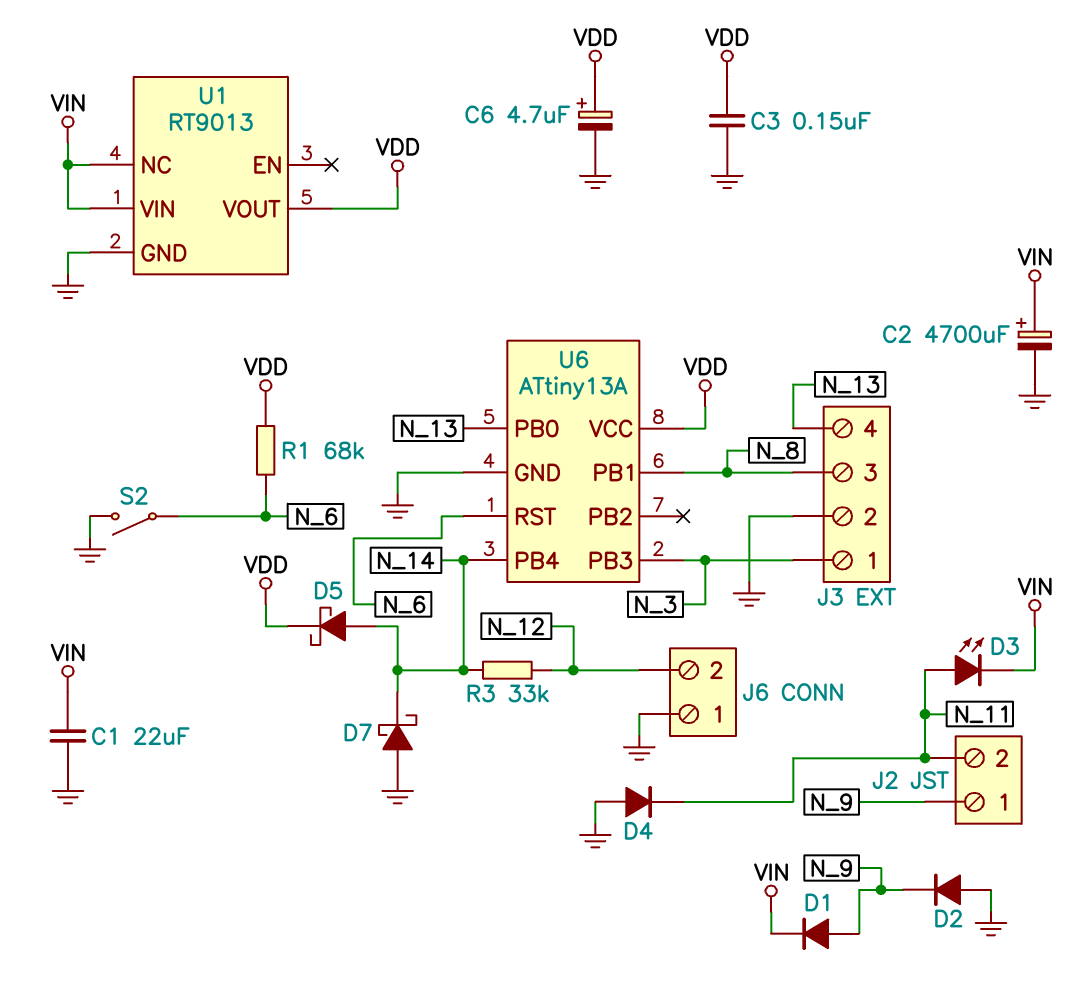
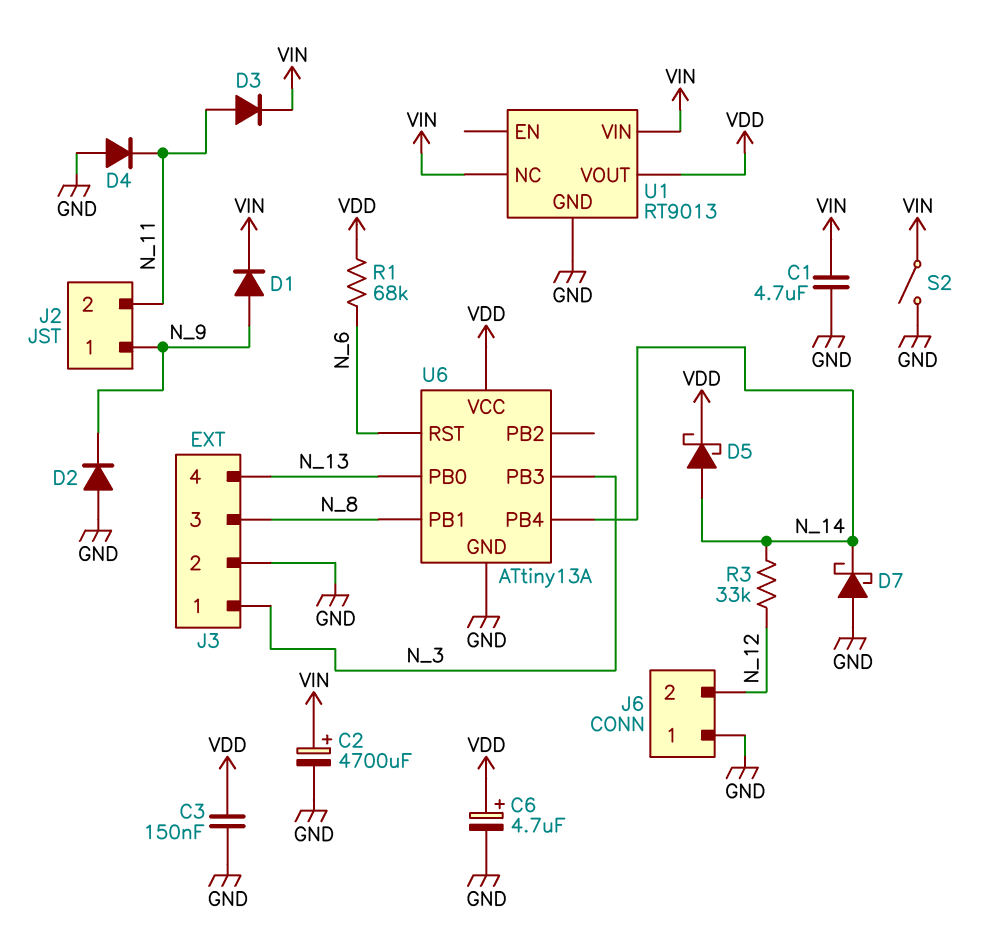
C1: 22uF (GND, VIN) -> 4.7uF (GND, VIN)
D3: LED (A N_11, K VIN) -> diode (A N_11, K VIN)
S2: switch (GND, N_6) -> switch (GND, VIN)

